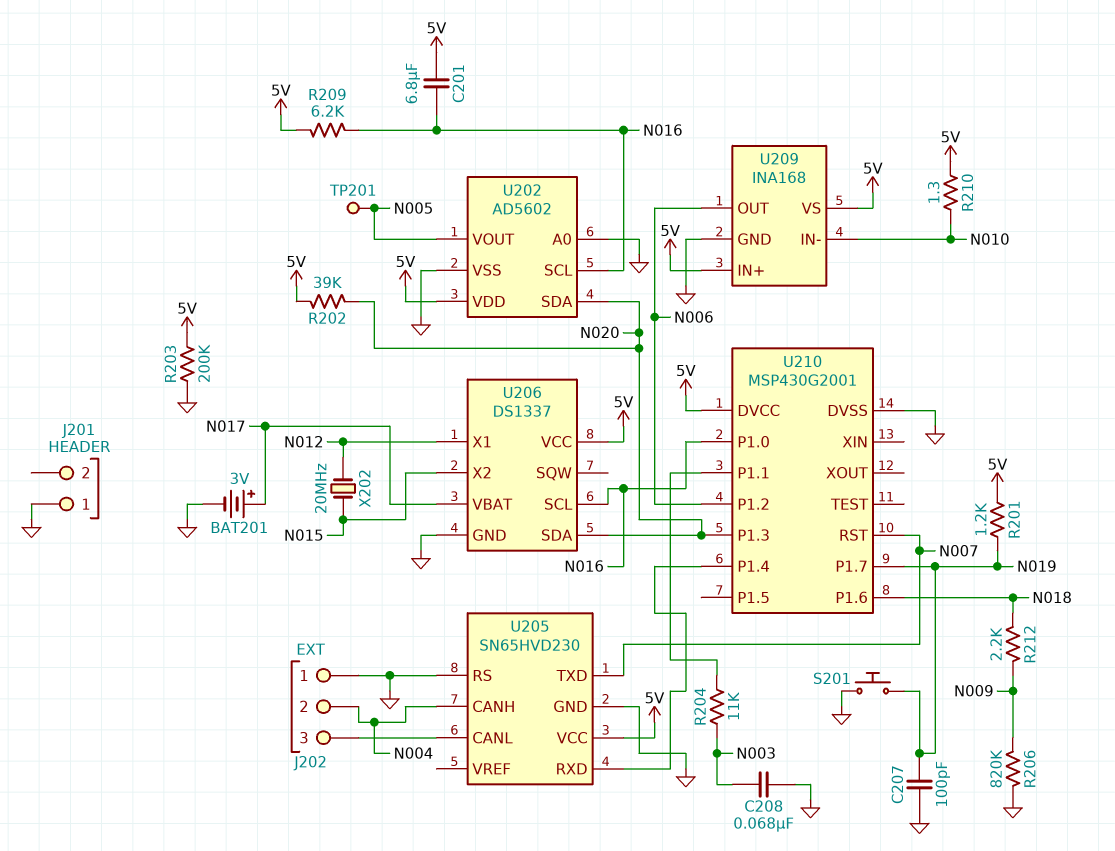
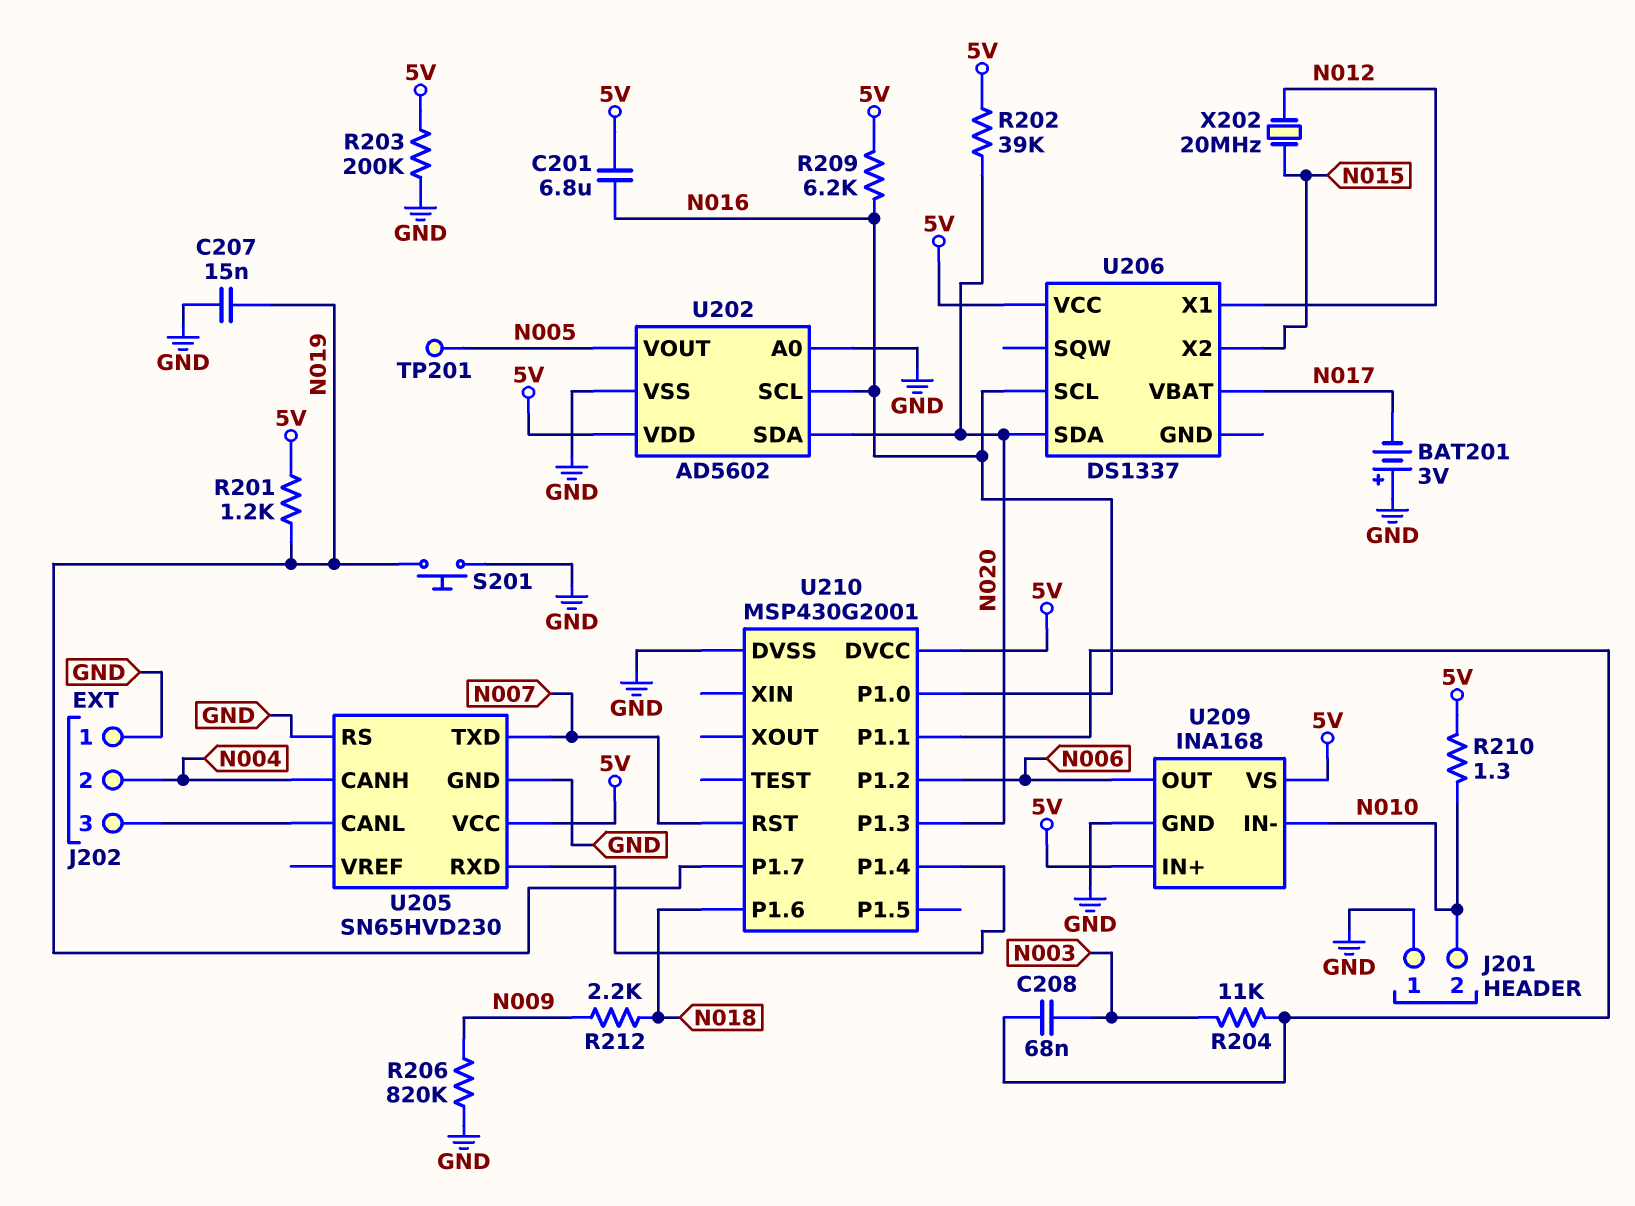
BAT201: 3V (plus N017, minus GND) -> 3V (plus GND, minus N017)
C207: 100pF (GND, N019) -> 15nF (GND, N019)
C208: 68nF (GND, N003) -> 68nF (N003, U210/P1.1)
J201 pin 2: none -> N010
U206 pin GND: GND -> none

